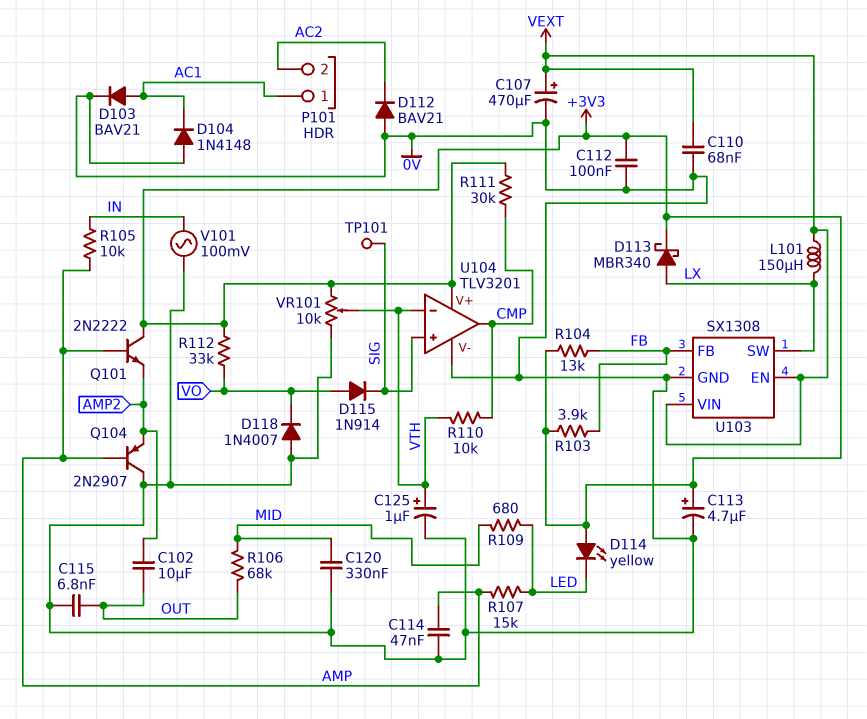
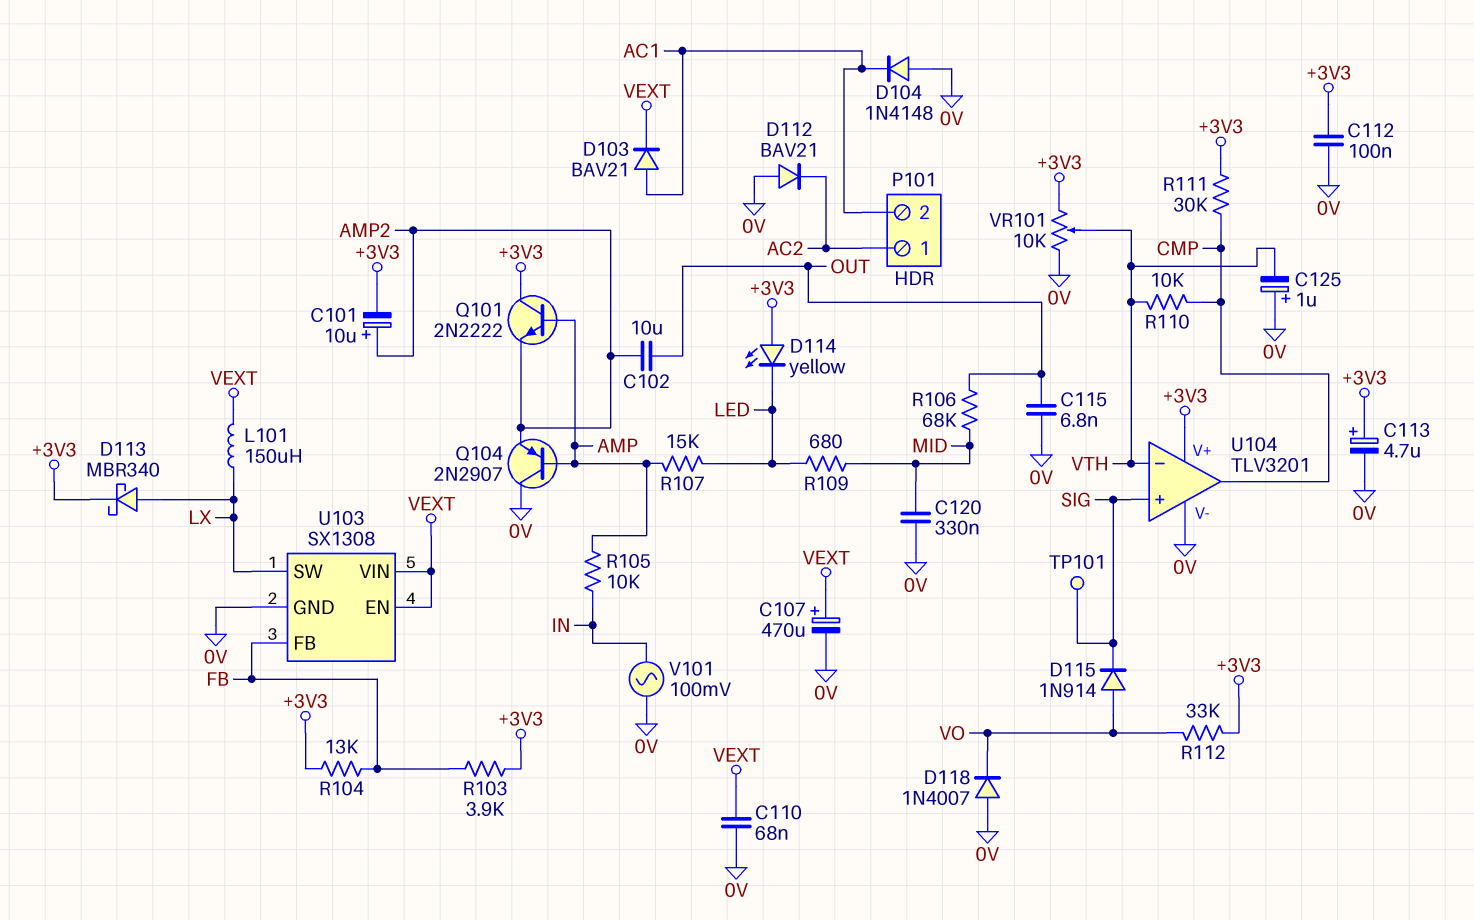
C101: none -> 10uF (plus AMP2, minus +3V3)
C114: 47nF (0V, AMP) -> none
C125: 1uF (plus VTH, minus 0V) -> 1uF (plus 0V, minus VTH)
D103: diode BAV21 (A AC1, K 0V) -> diode BAV21 (A AC1, K VEXT)
P101 pin 1: AC1 -> AC2
P101 pin 2: AC2 -> AC1

